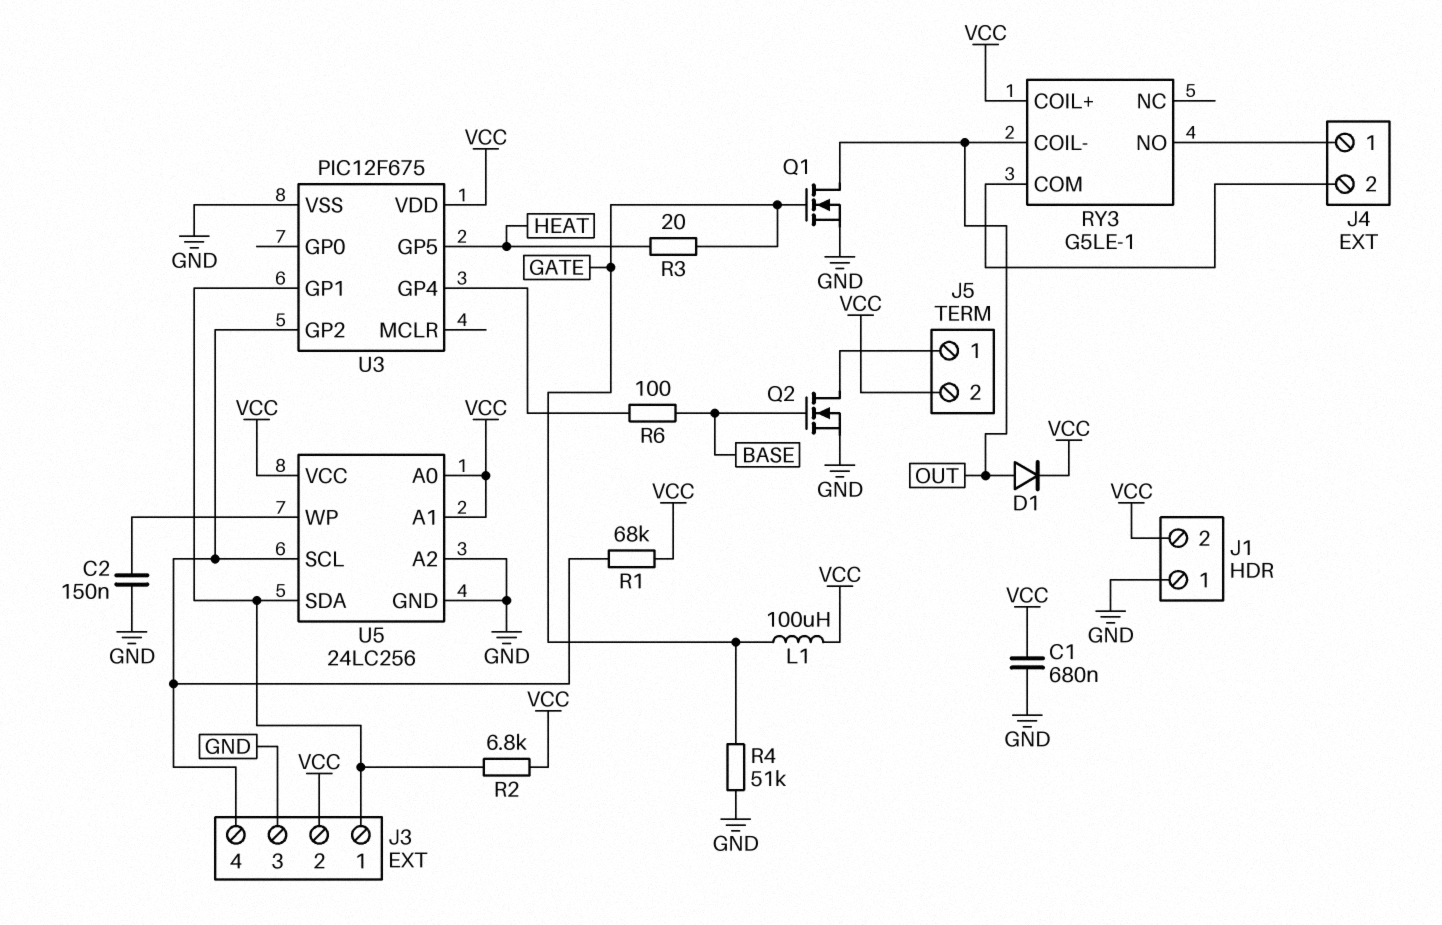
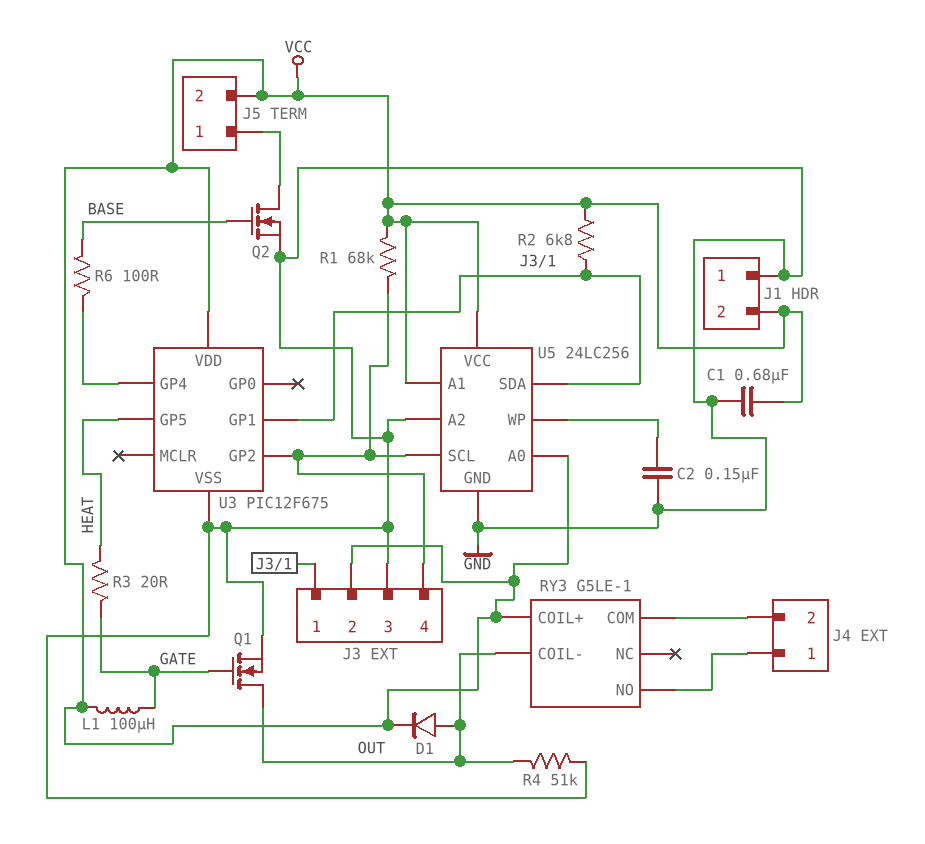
R4: 51k (GATE, GND) -> 51k (GND, OUT)

